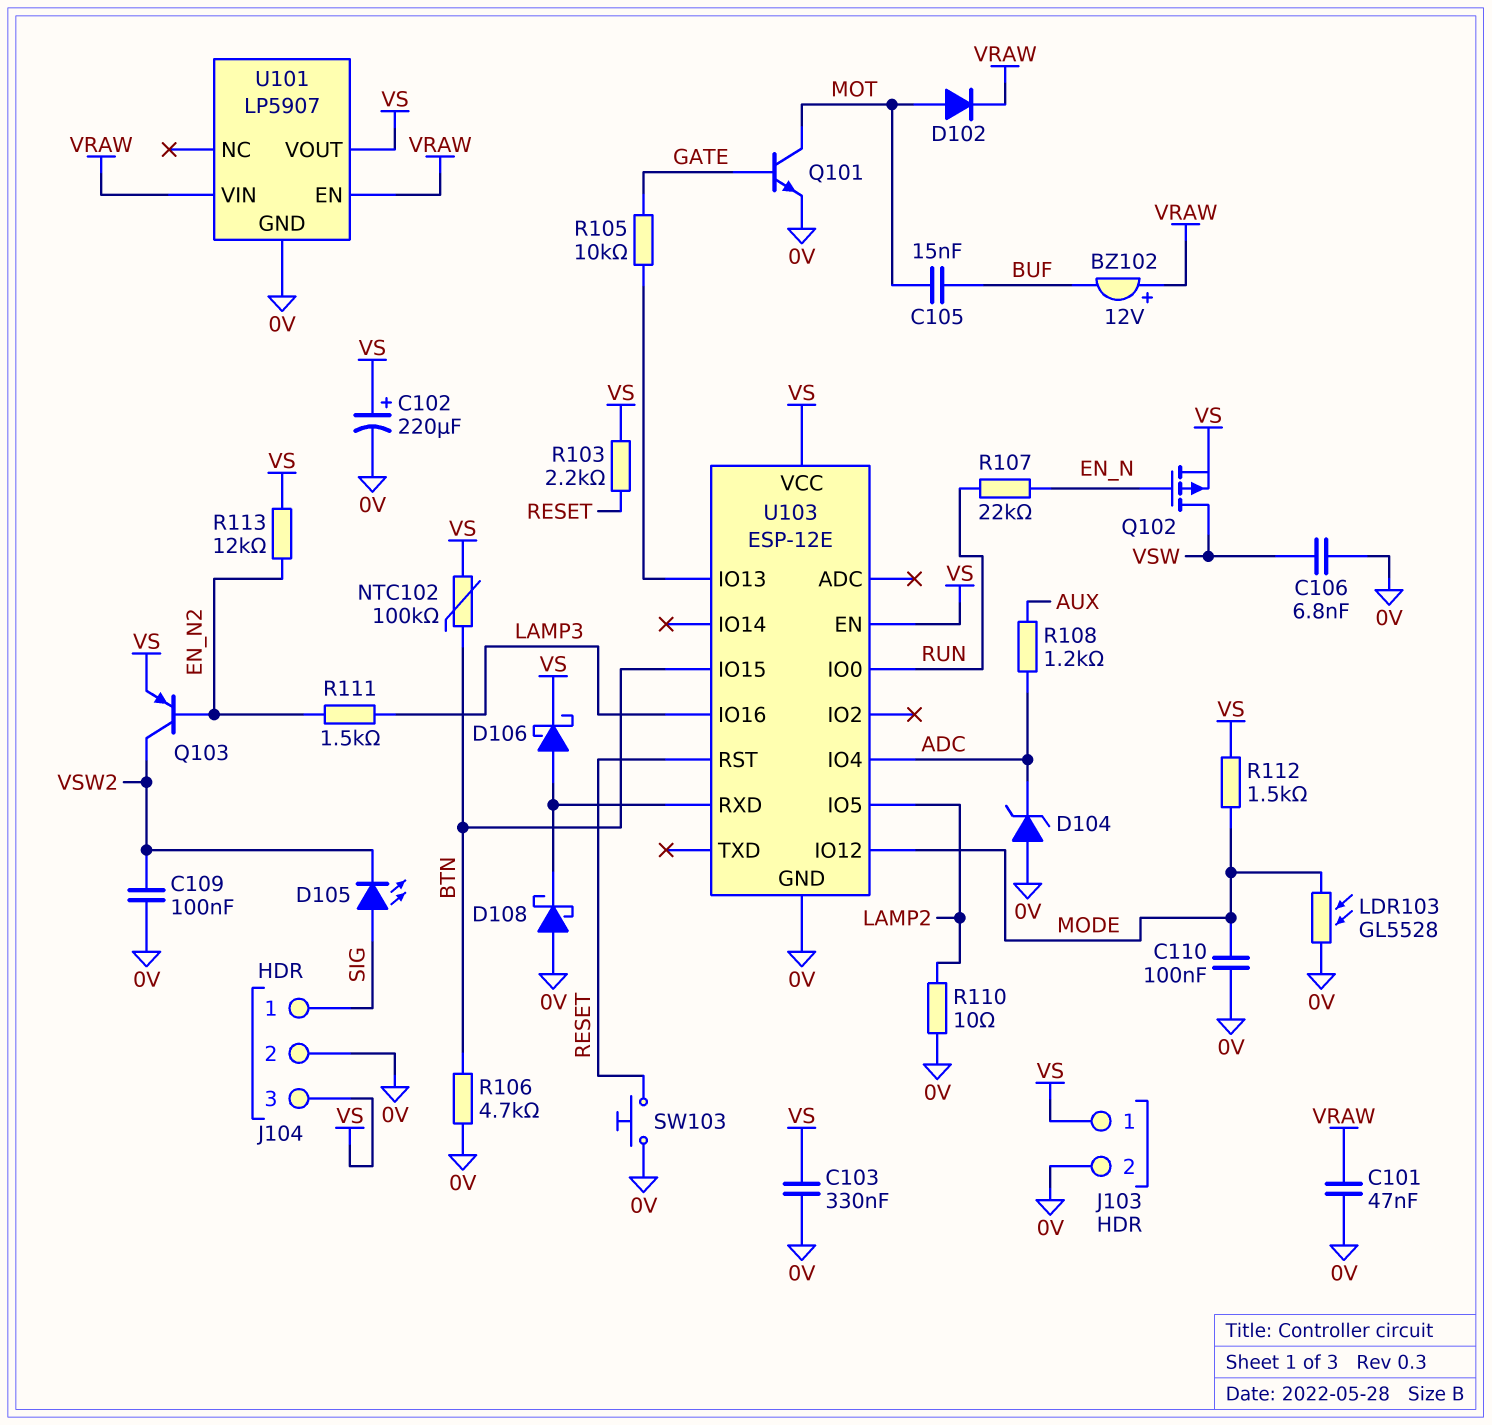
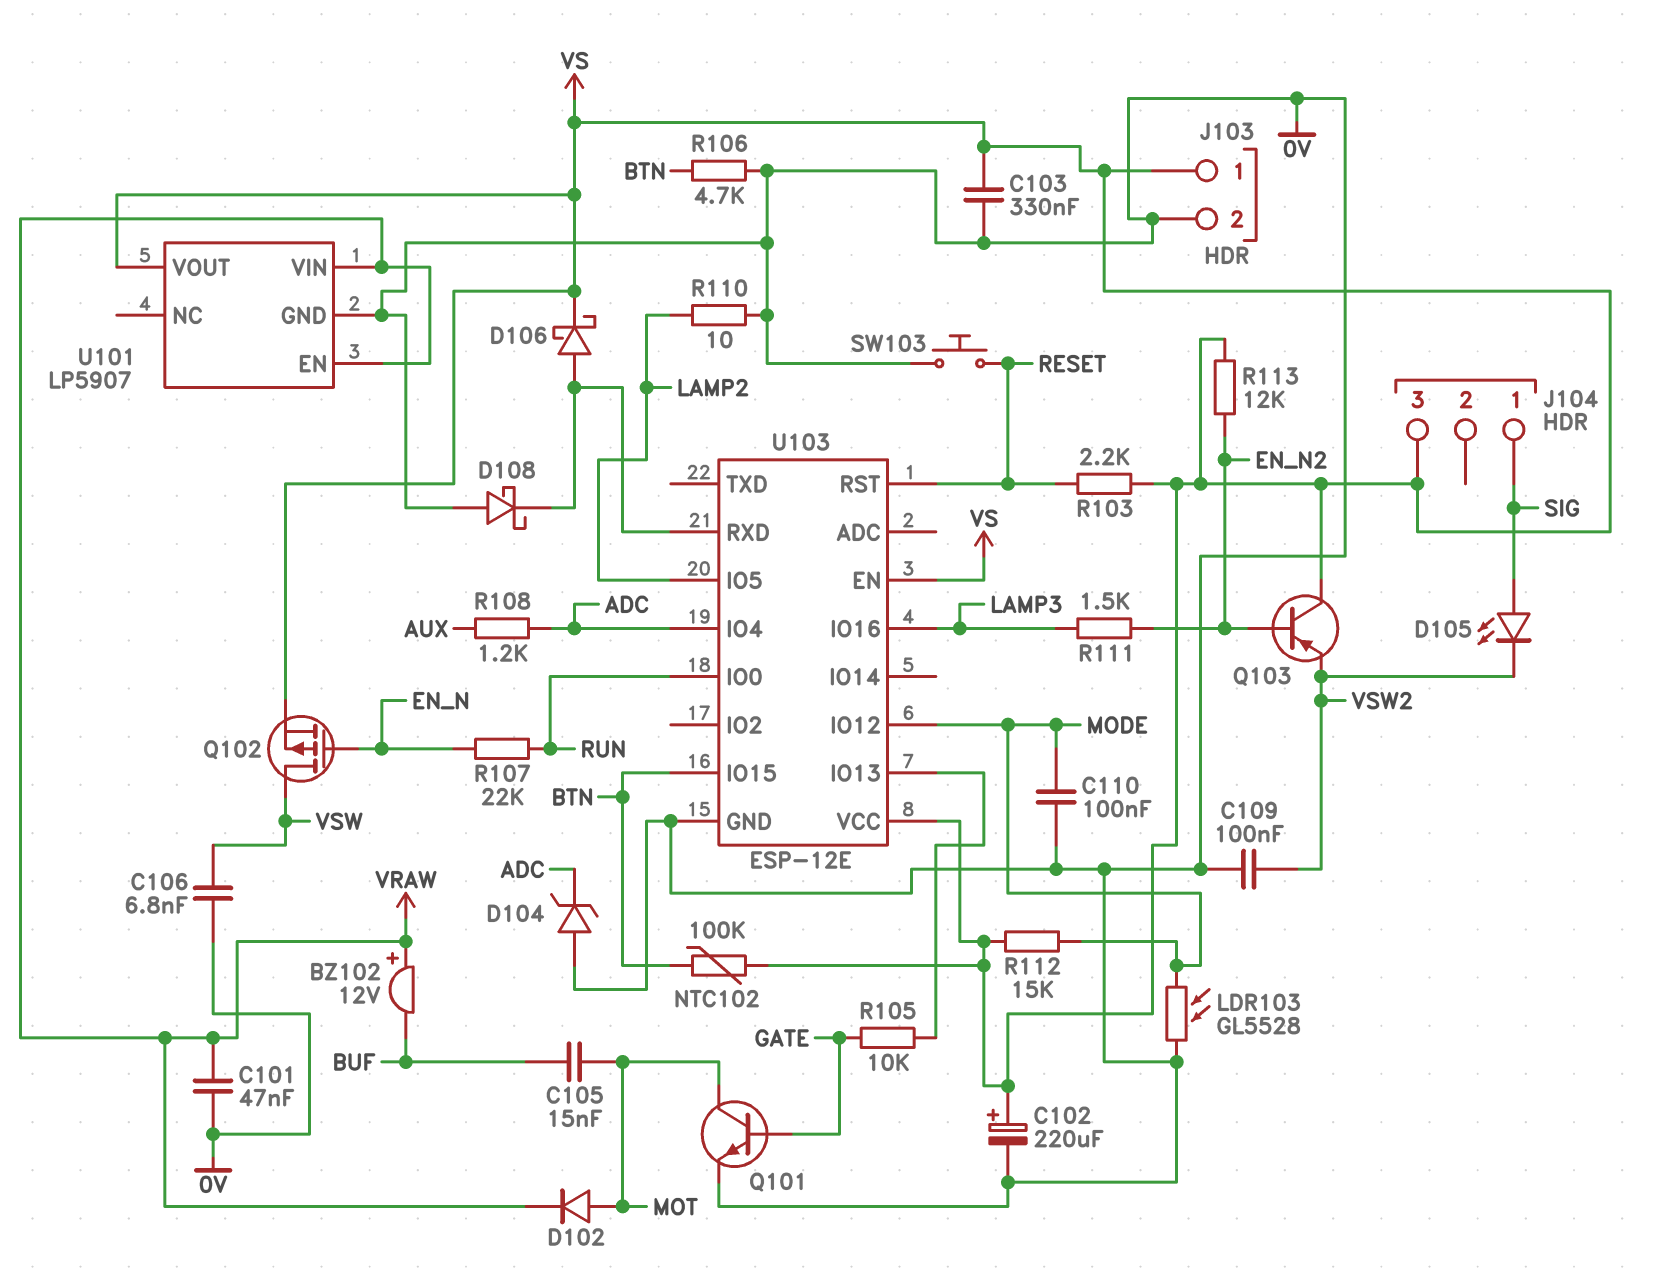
J104 pin 2: 0V -> none
Q103: PNP (B EN_N2, C VSW2, E VS) -> PNP (B EN_N2, C VS, E VSW2)
R112: 1.5k (MODE, VS) -> 15k (MODE, VS)

